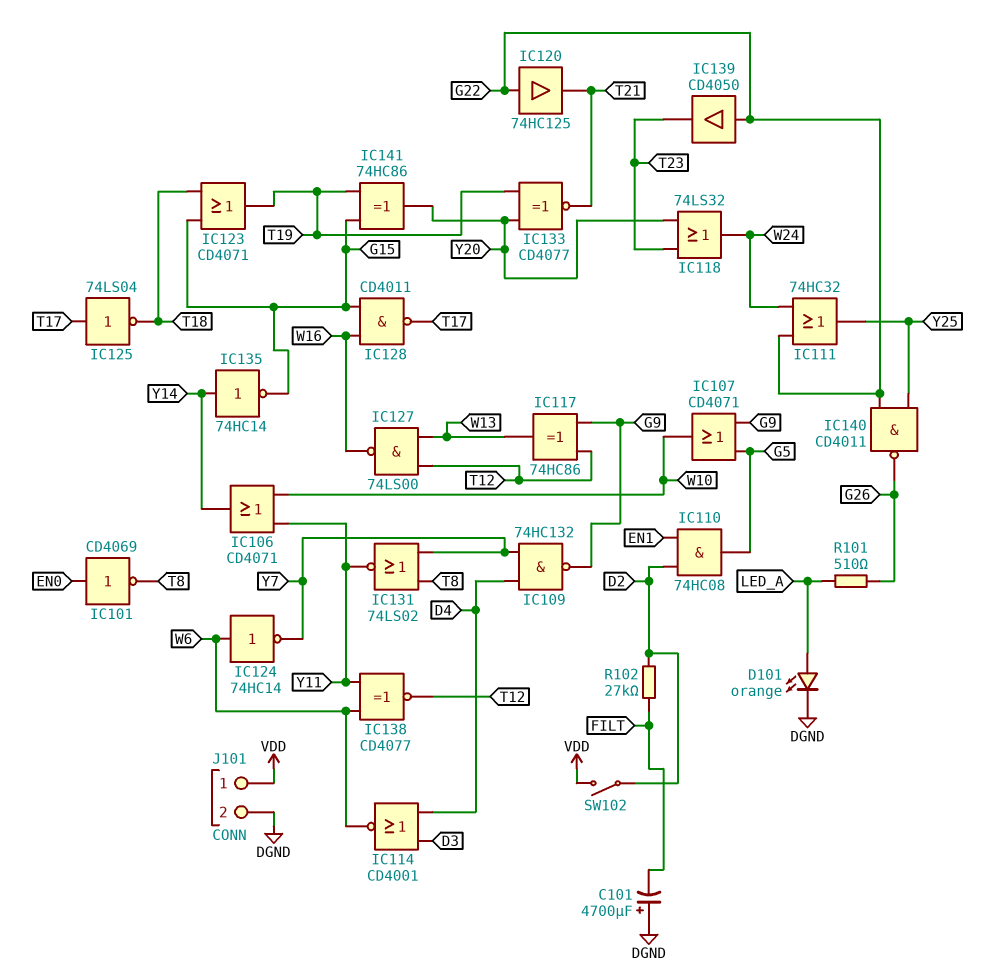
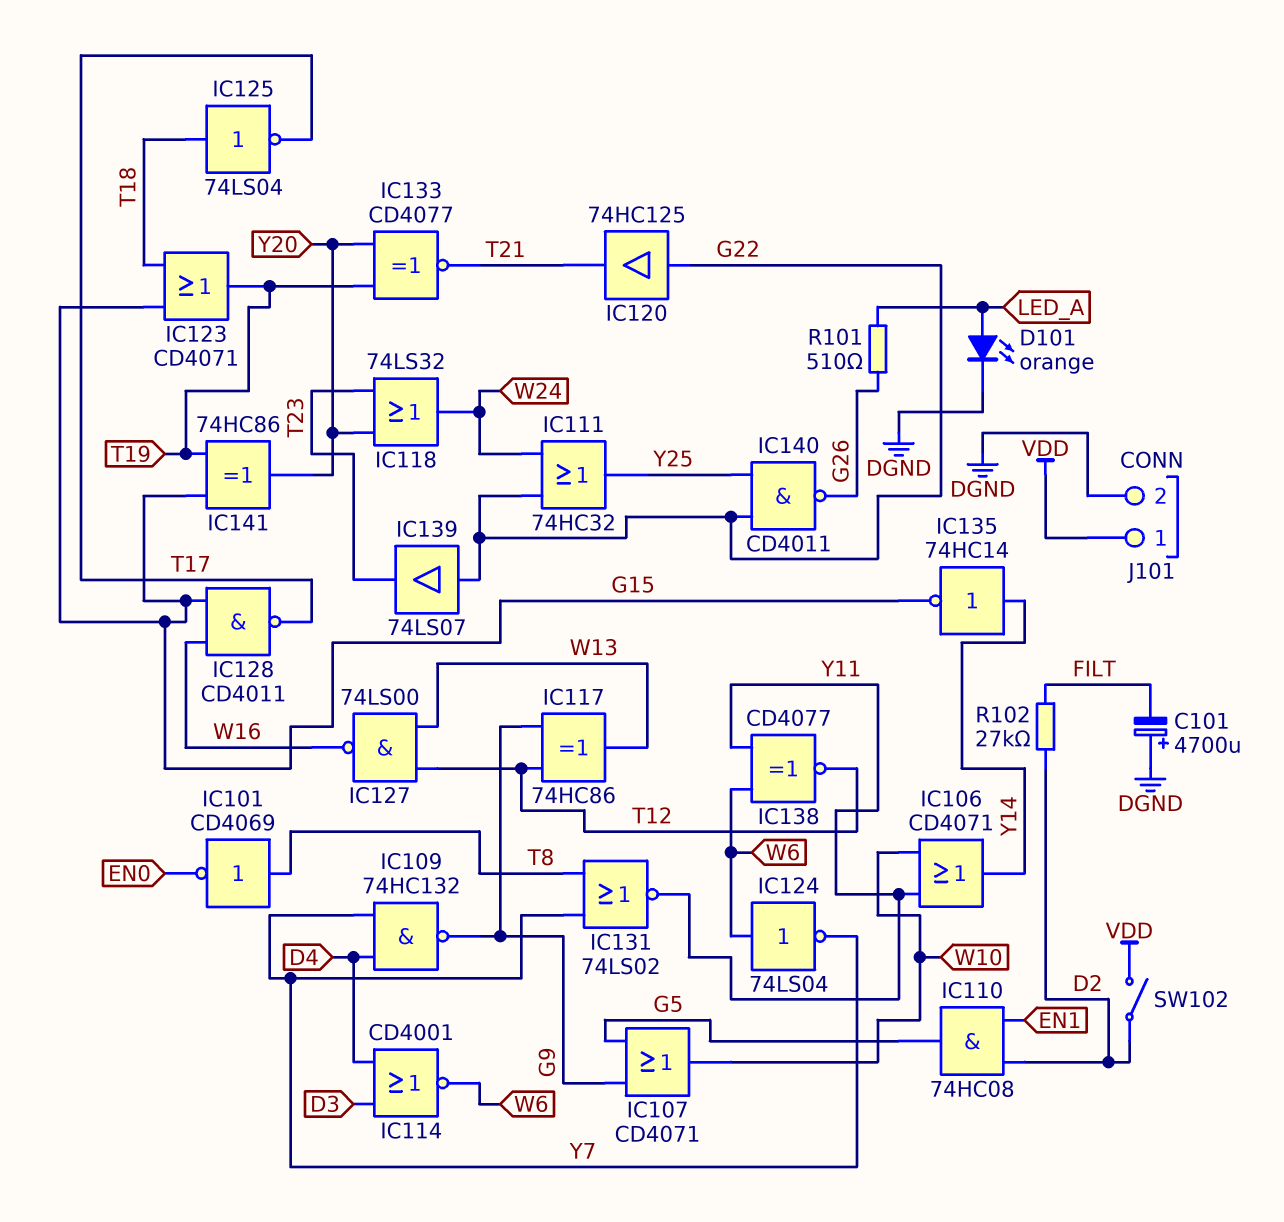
IC101: NOT CD4069 (in EN0, out T8) -> NOT CD4069 (in T8, out EN0)
IC124: NOT 74HC14 (in W6, out Y7) -> NOT 74LS04 (in W6, out Y7)
IC125: NOT 74LS04 (in T17, out T18) -> NOT 74LS04 (in T18, out T17)
IC139: buffer CD4050 (in G22, out T23) -> buffer 74LS07 (in G22, out T23)

